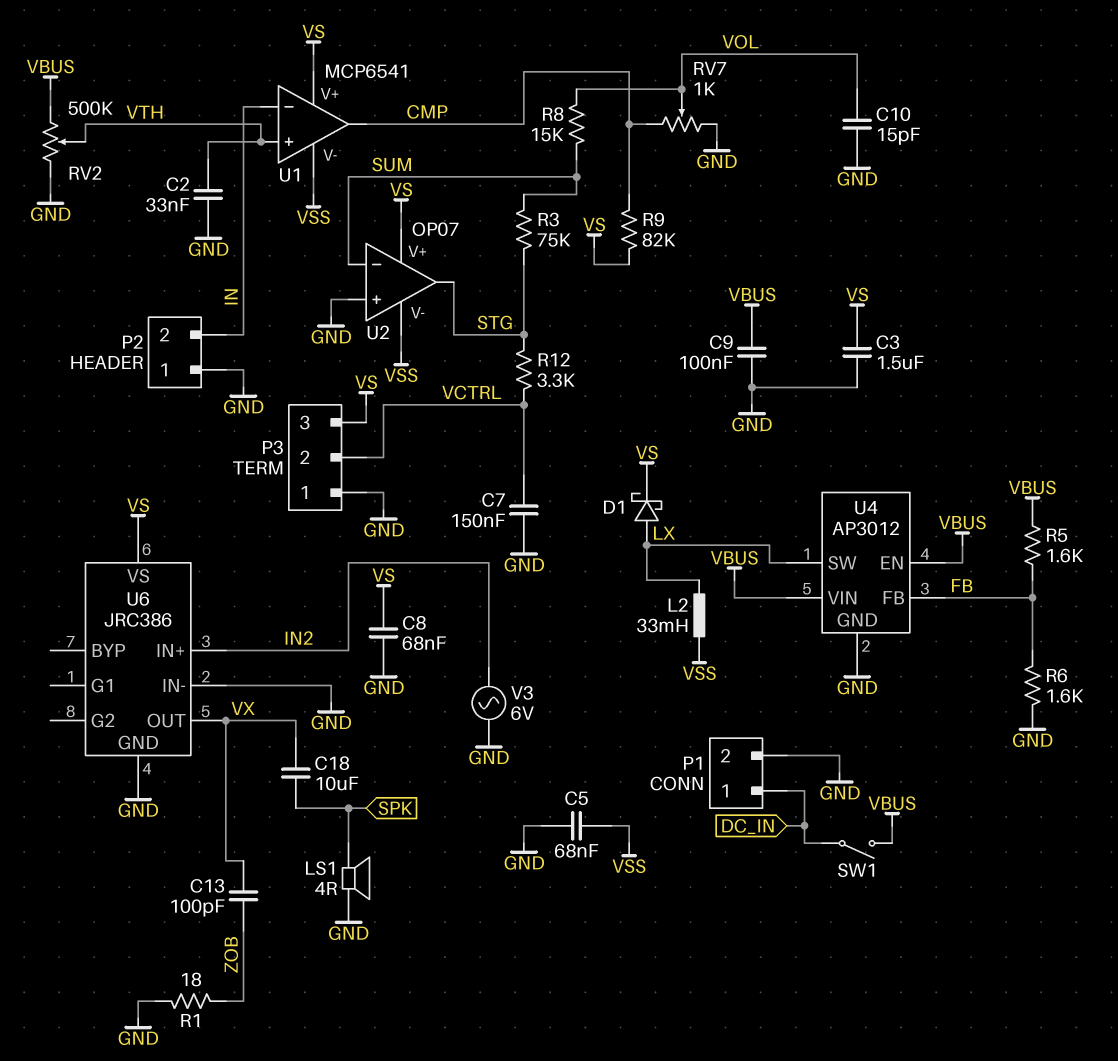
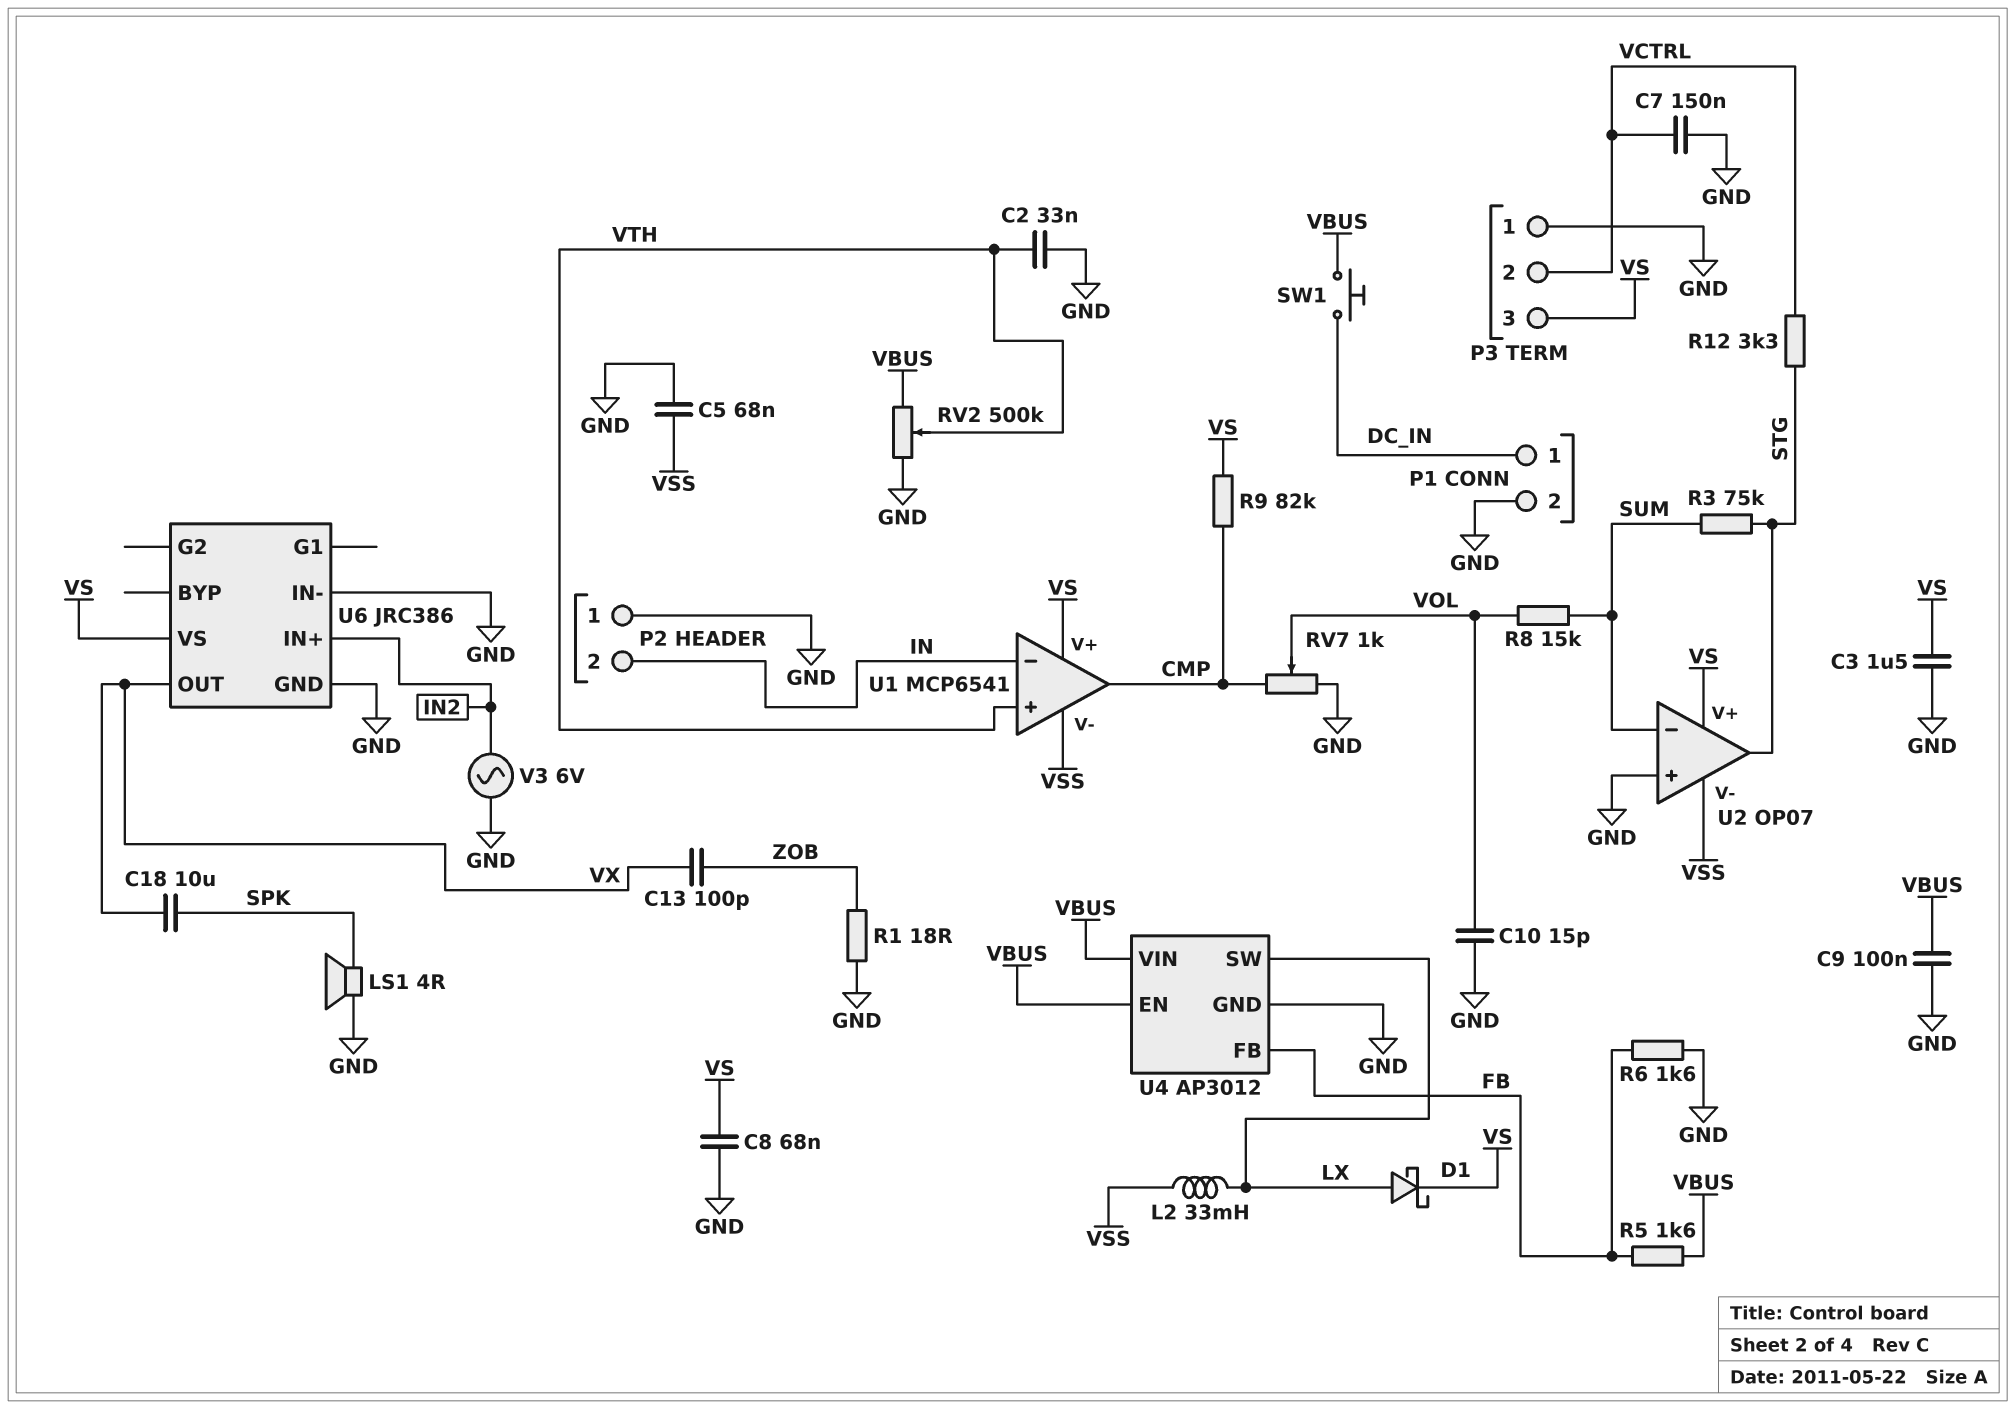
SW1: switch (DC_IN, VBUS) -> button (DC_IN, VBUS)

